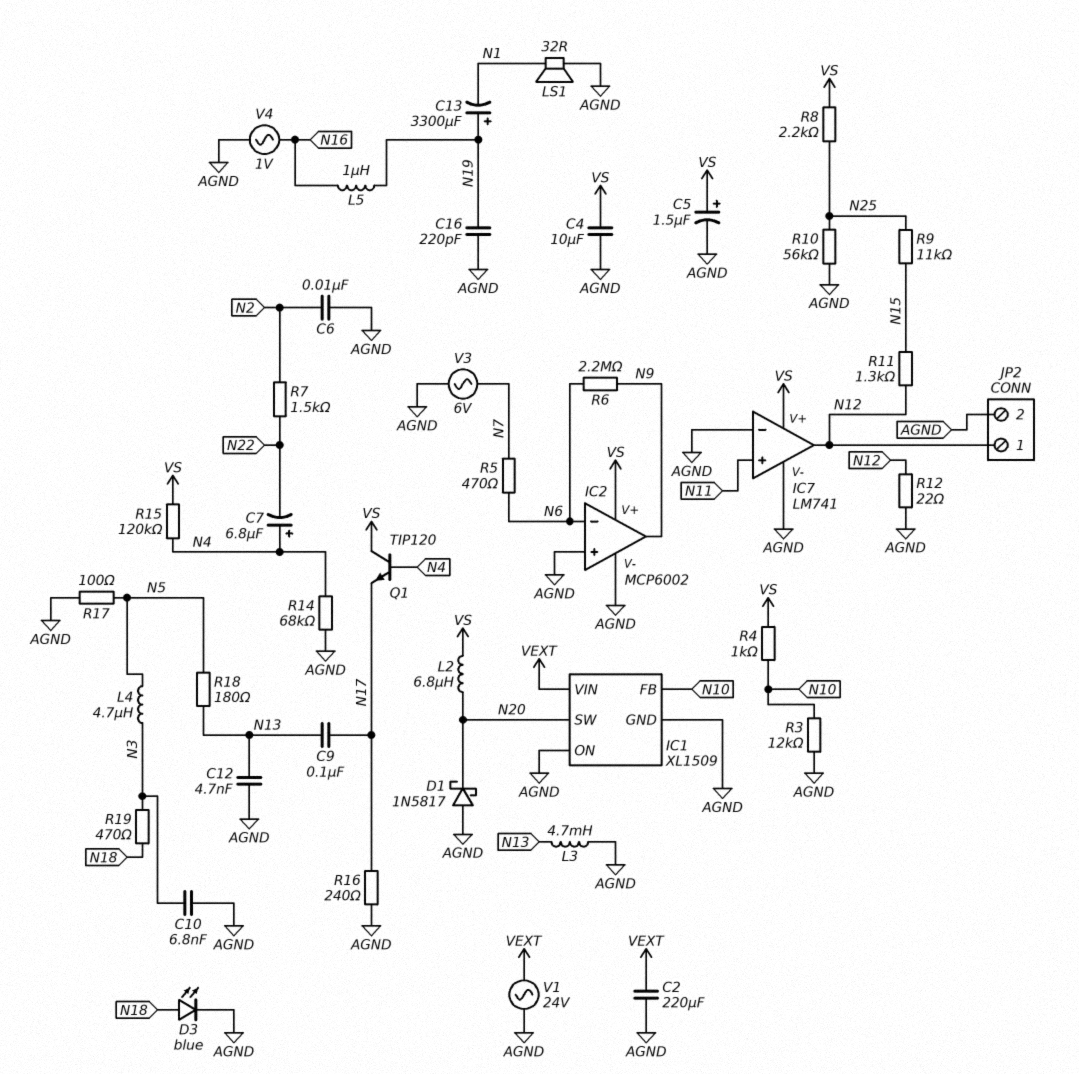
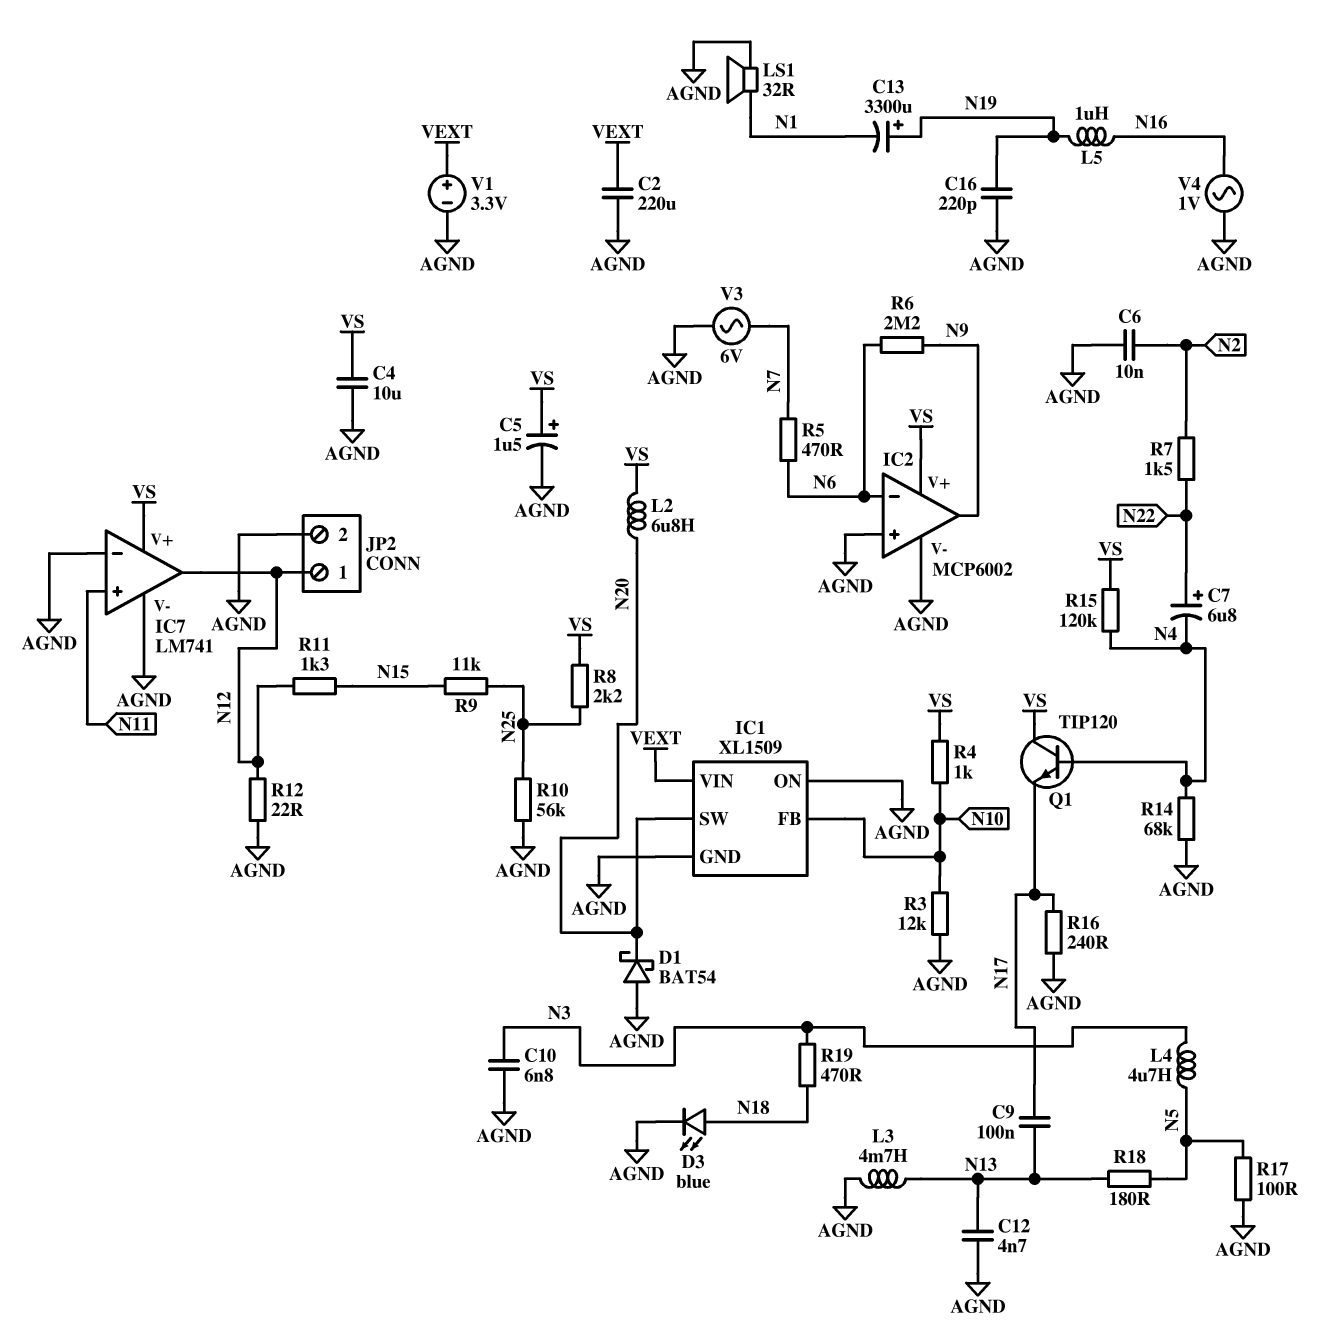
C7: 6.8uF (plus N4, minus N22) -> 6.8uF (plus N22, minus N4)
D1: schottky 1N5817 (A AGND, K N20) -> schottky BAT54 (A AGND, K N20)
V1: AC 24V (AGND, VEXT) -> 3.3V (plus VEXT, minus AGND)

